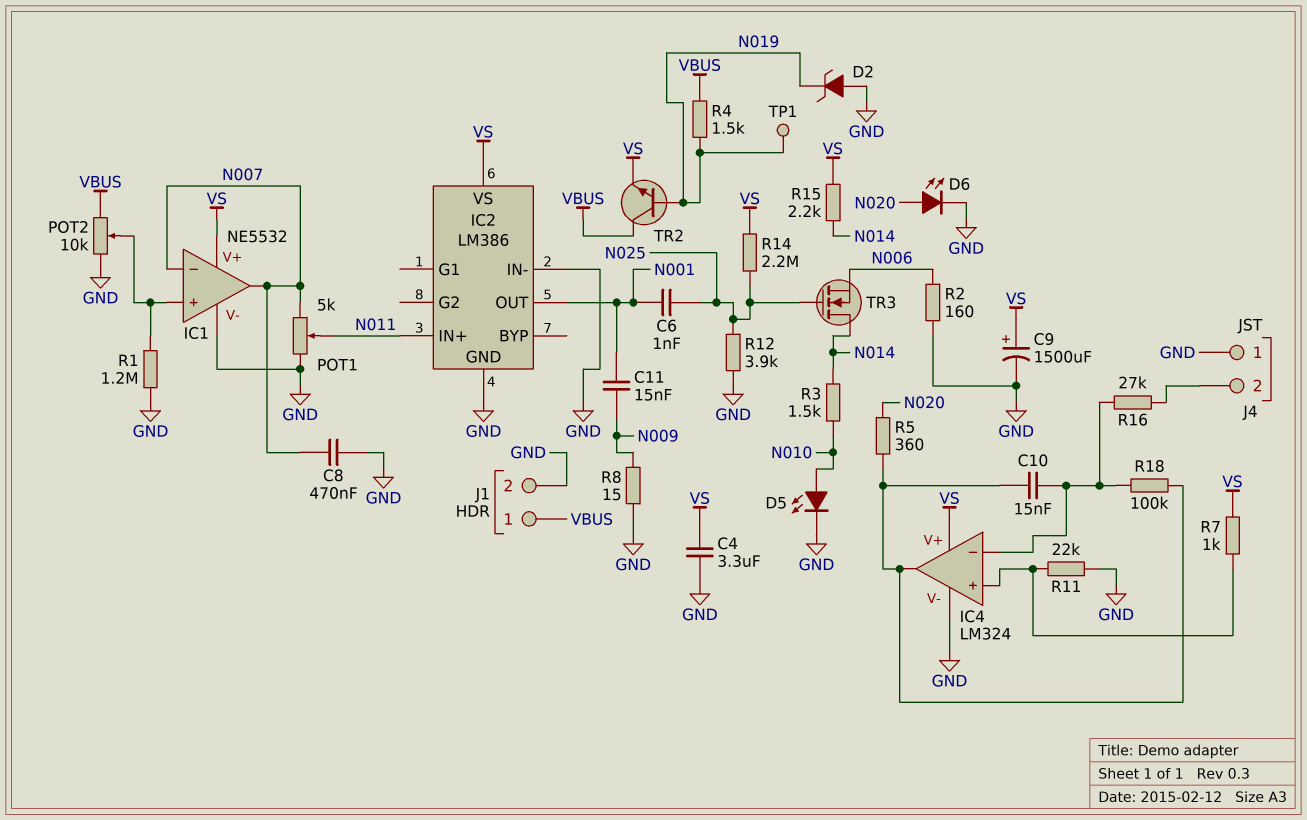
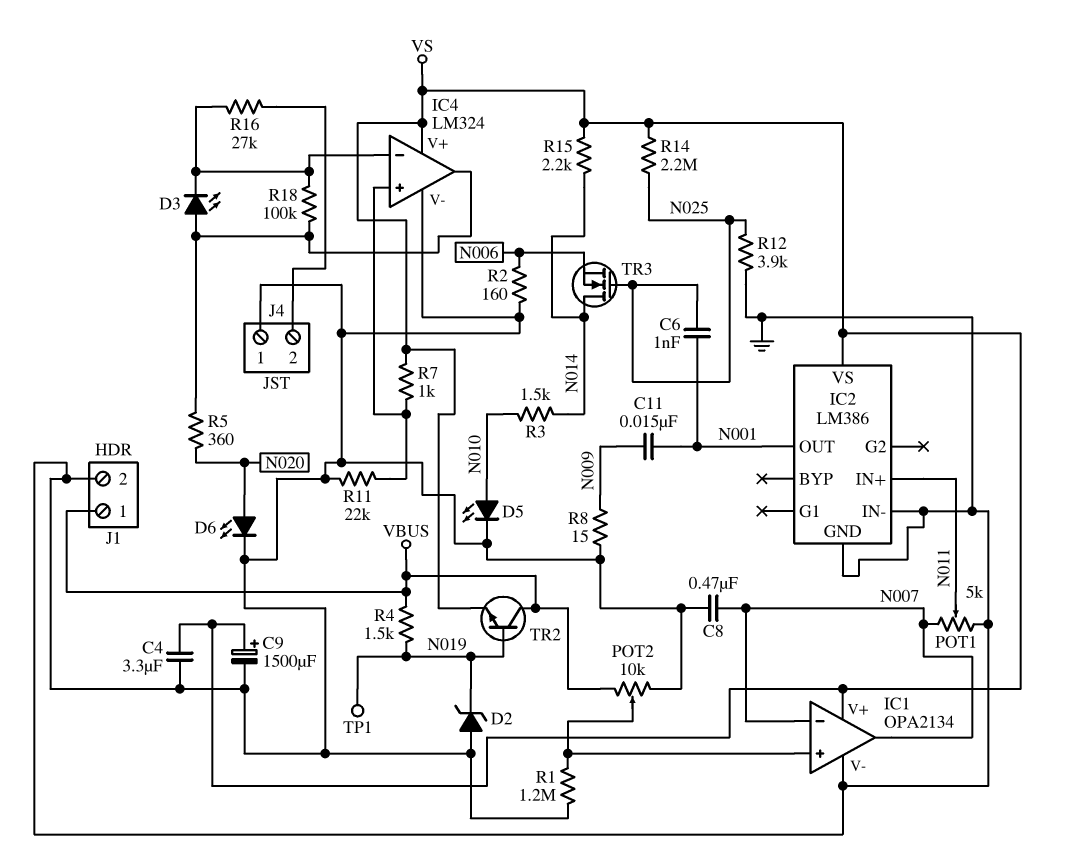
C10: 15nF (IC4/in-, IC4/out) -> none
D3: none -> LED (A IC4/out, K IC4/in-)
IC1: NE5532 -> OPA2134

